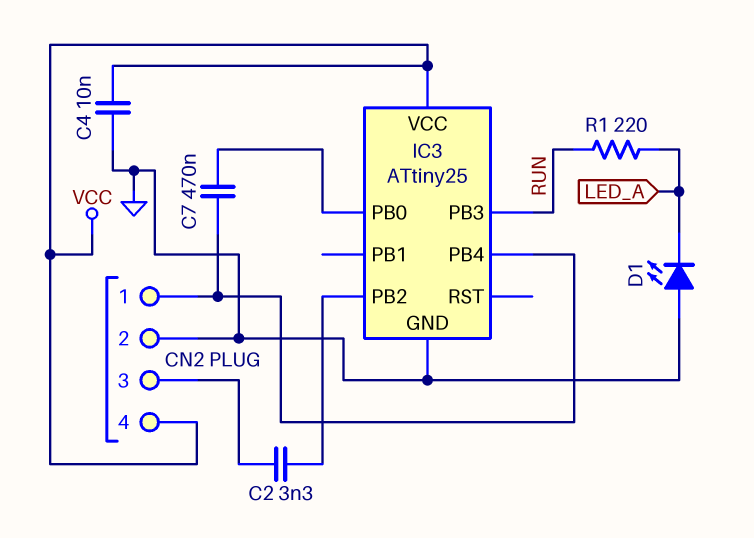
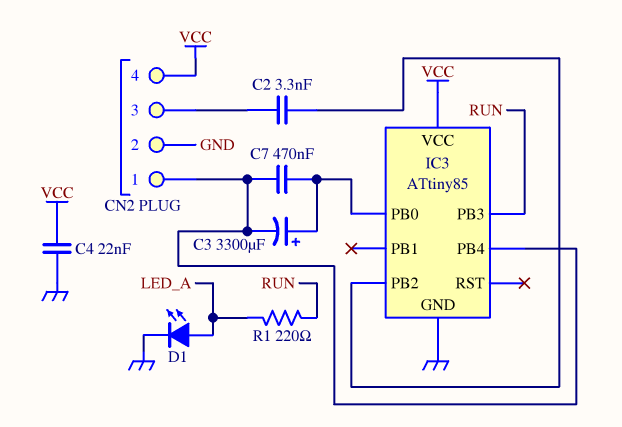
C3: none -> 3300uF (plus IC3/PB0, minus CN2/1)
C4: 10nF (GND, VCC) -> 22nF (GND, VCC)
D1: LED (A GND, K LED_A) -> LED (A LED_A, K GND)
IC3: ATtiny25 -> ATtiny85

